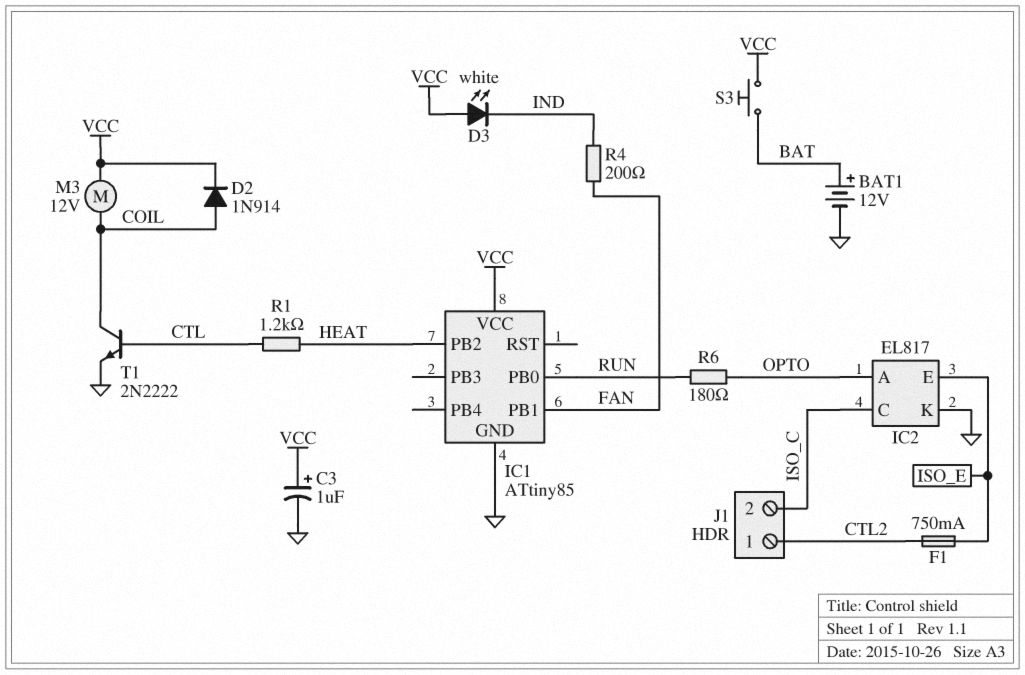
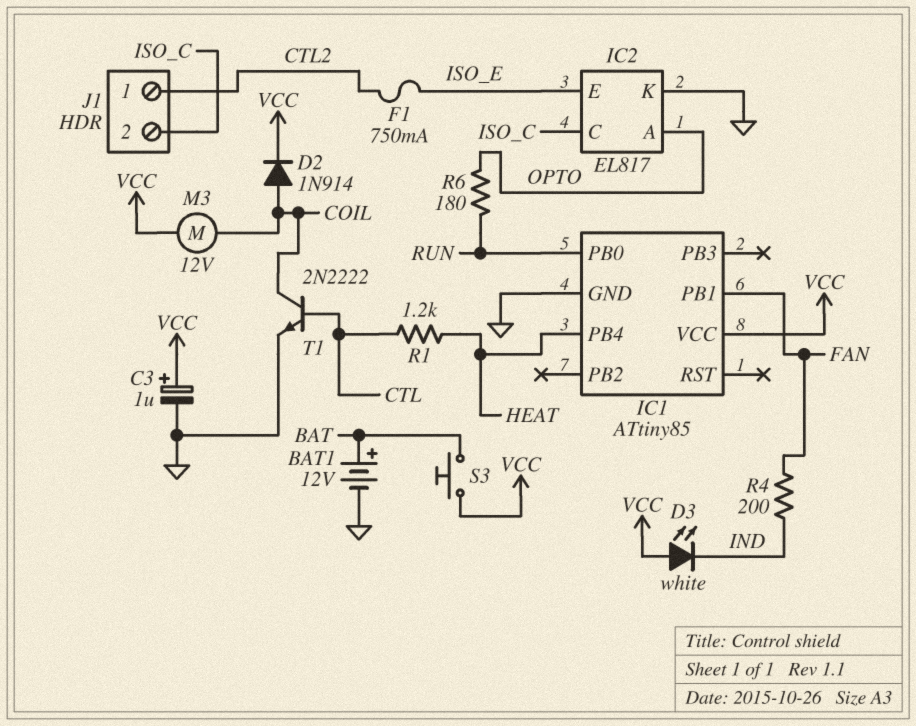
IC1 pin PB2: HEAT -> none
IC1 pin PB4: none -> HEAT

